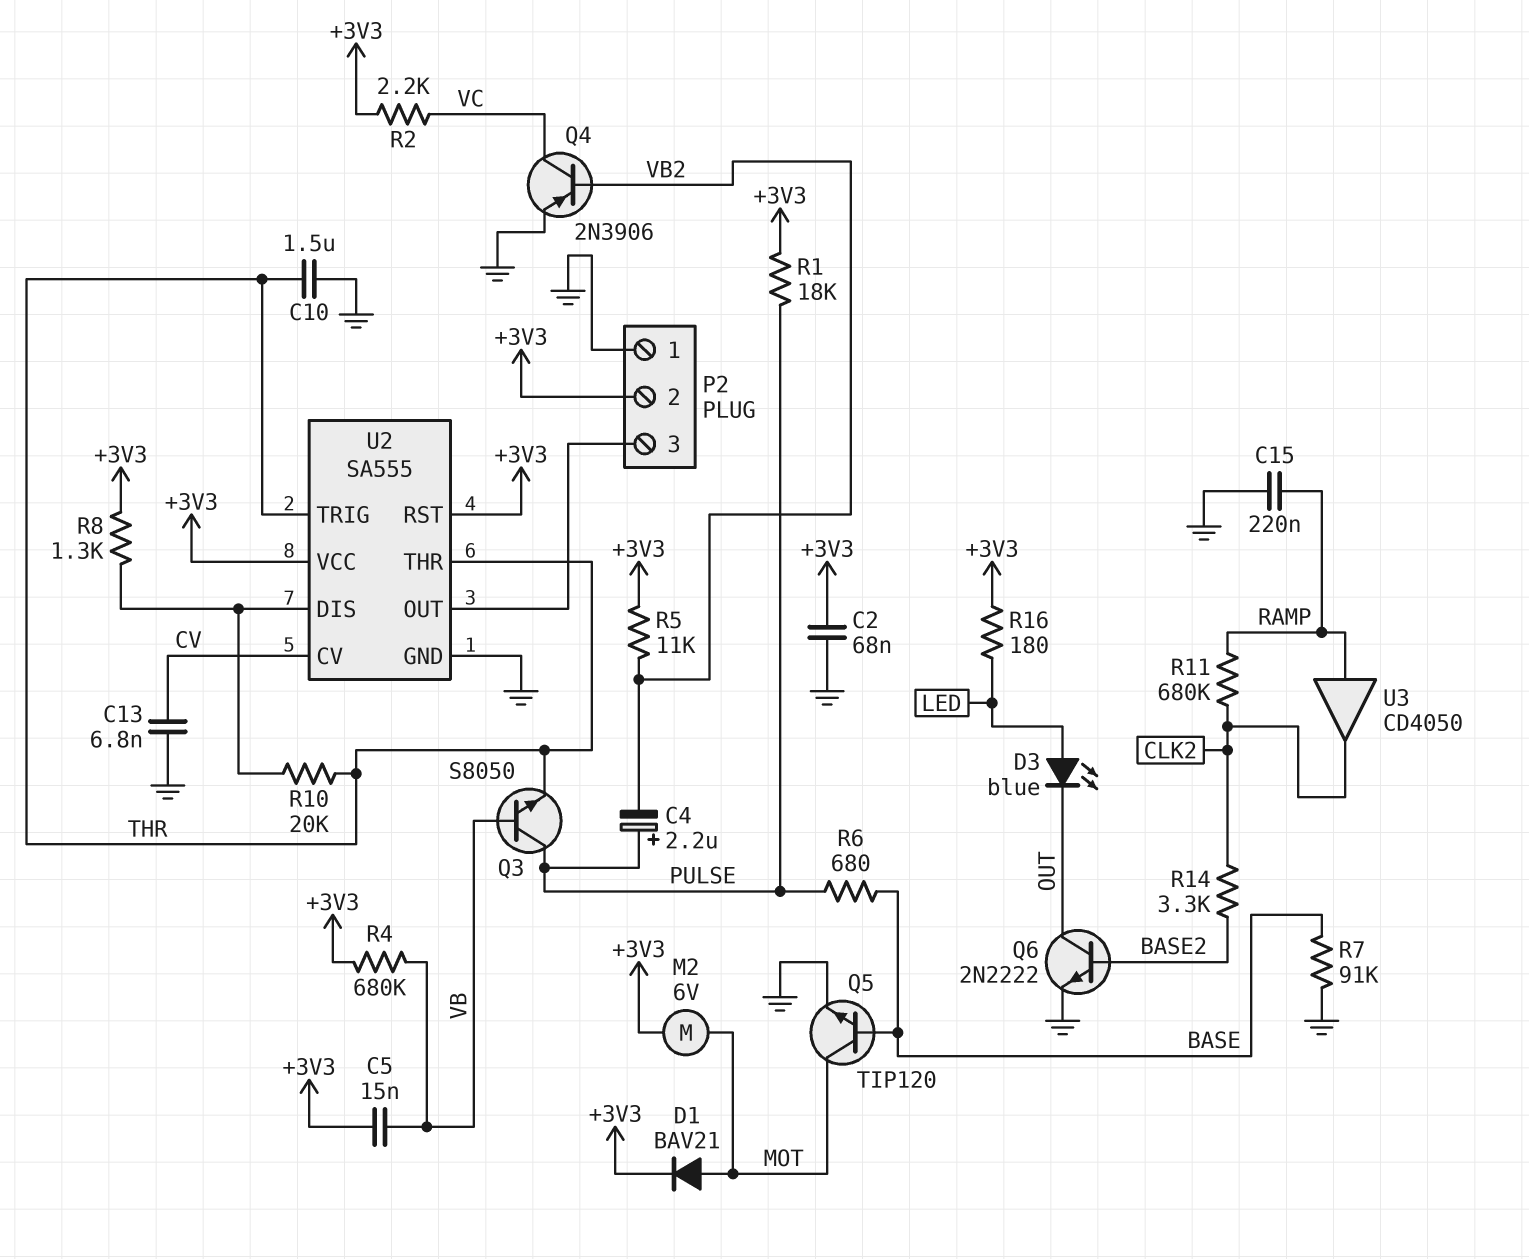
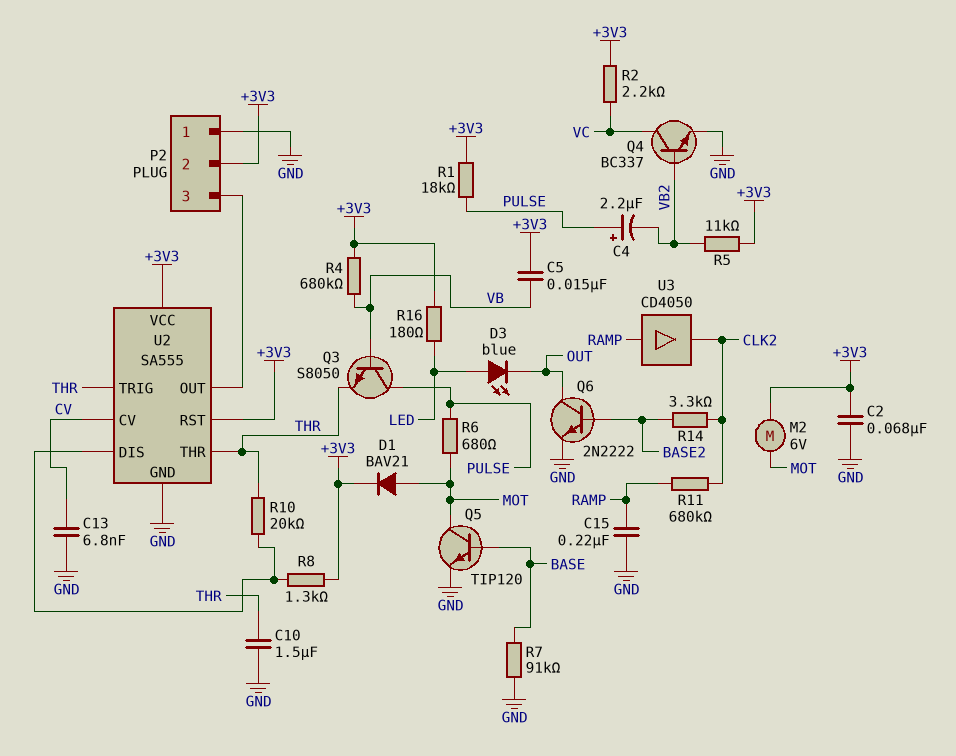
Q4: PNP 2N3906 (B VB2, C VC, E GND) -> NPN BC337 (B VB2, C VC, E GND)
R6: 680 (BASE, PULSE) -> 680 (MOT, PULSE)

